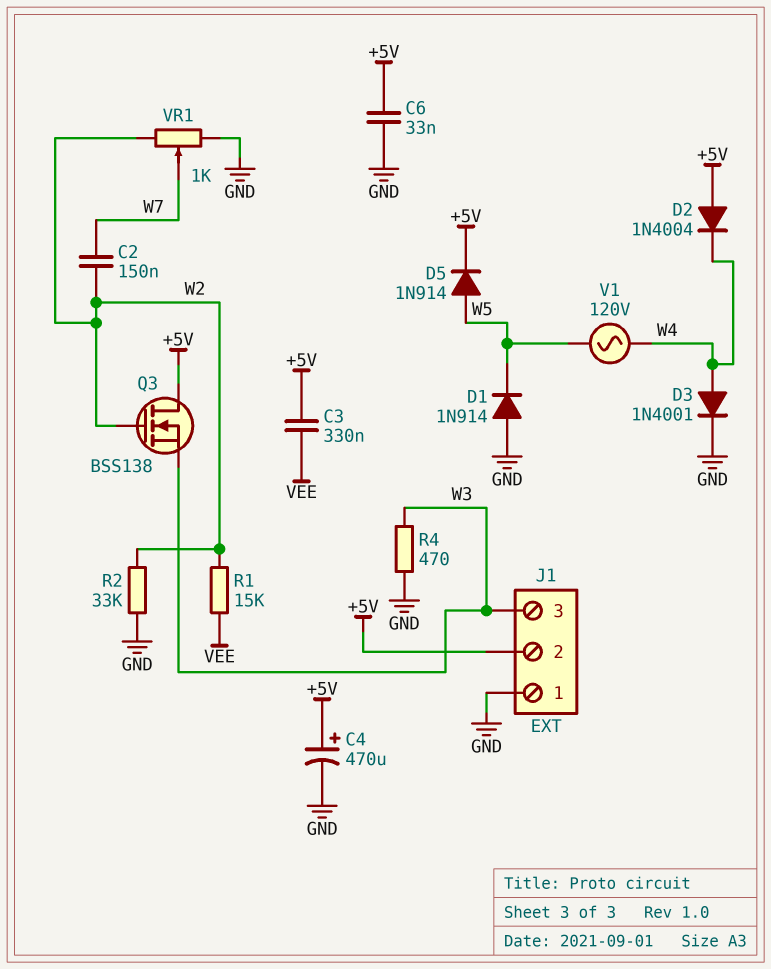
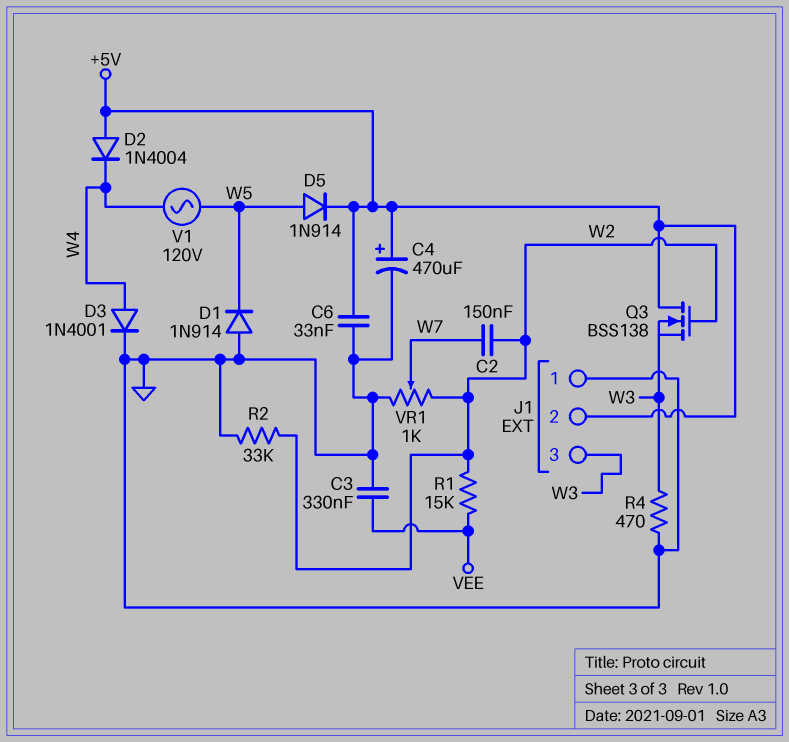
C3: 330nF (+5V, VEE) -> 330nF (GND, VEE)

